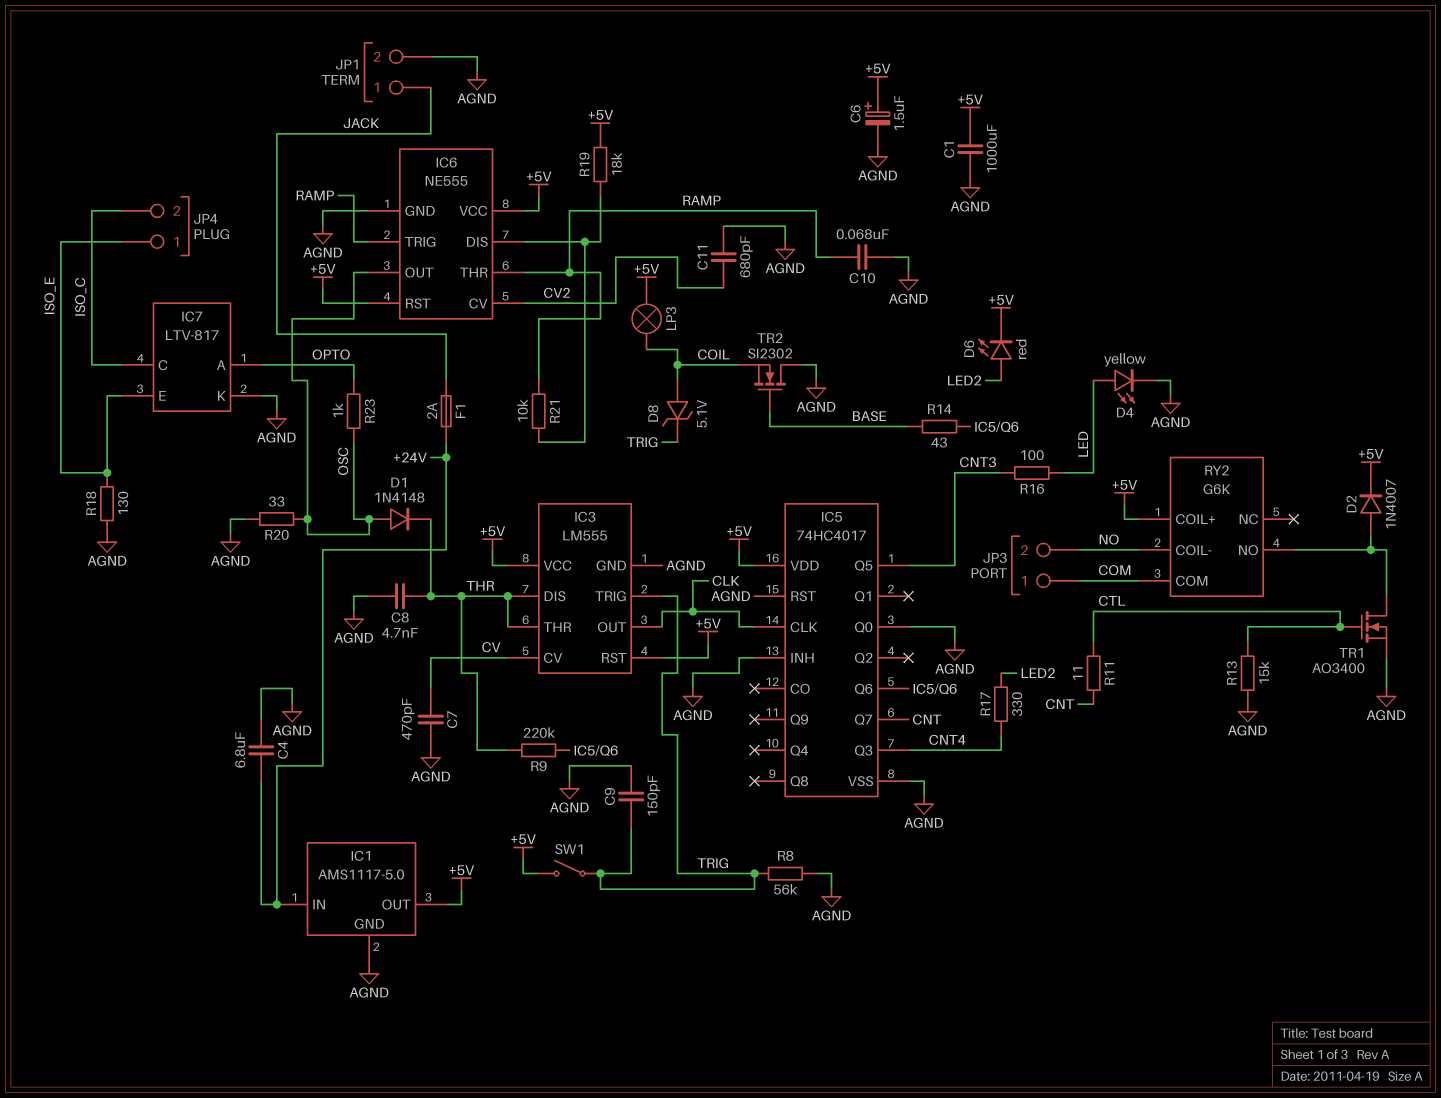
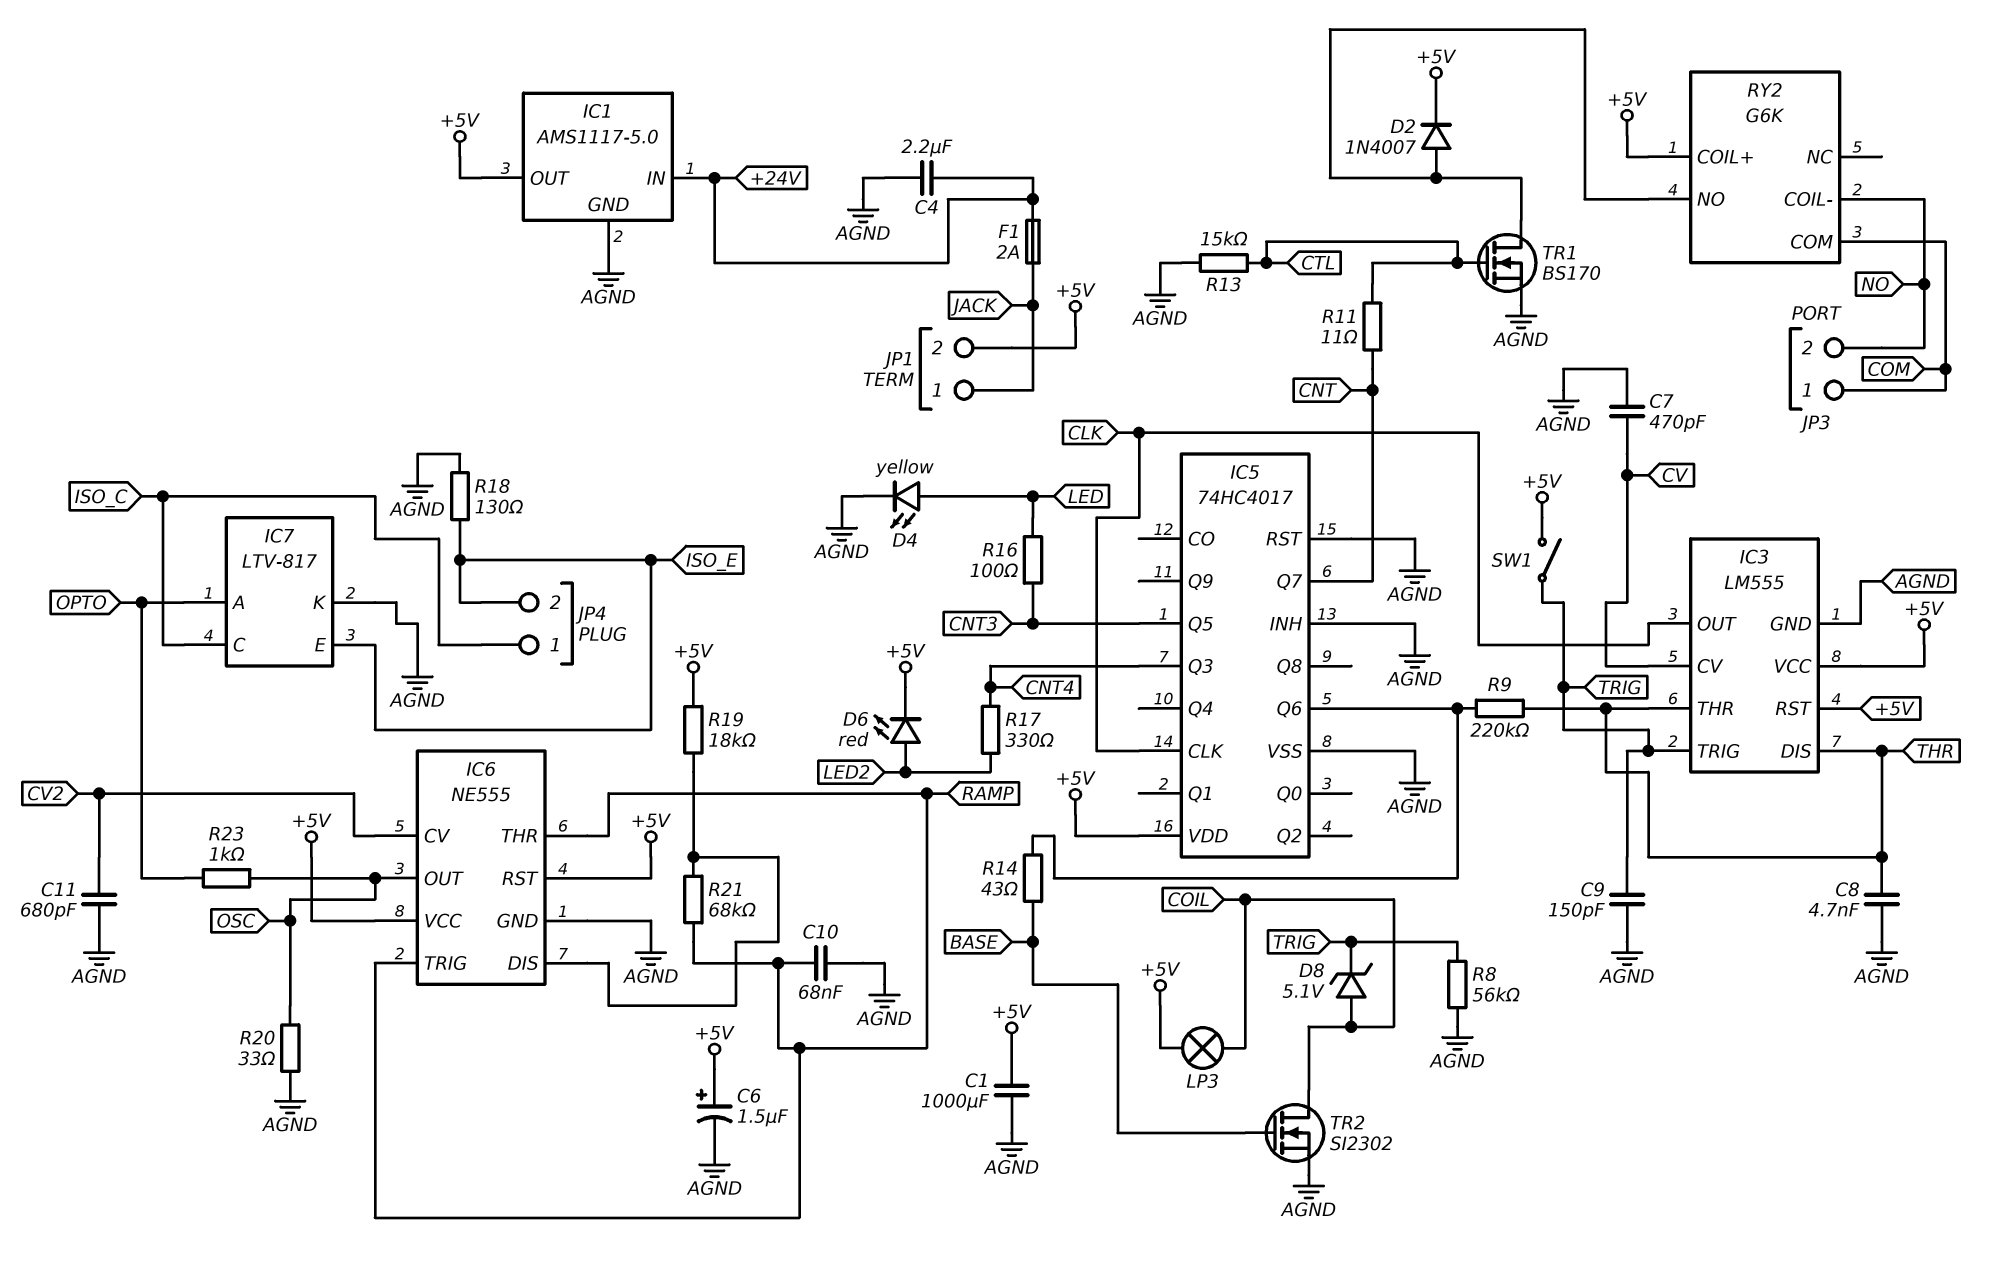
C4: 6.8uF (+24V, AGND) -> 2.2uF (+24V, AGND)
D1: diode 1N4148 (A OSC, K THR) -> none
IC5 pin Q0: AGND -> none
JP1 pin 2: AGND -> +5V
JP4 pin 1: ISO_E -> ISO_C
JP4 pin 2: ISO_C -> ISO_E
R21: 10k (IC6/DIS, RAMP) -> 68k (IC6/DIS, RAMP)
TR1: NMOS AO3400 (G CTL, D RY2/NO, S AGND) -> NMOS BS170 (G CTL, D RY2/NO, S AGND)
TR2: NMOS SI2302 (G BASE, D AGND, S COIL) -> NMOS SI2302 (G BASE, D COIL, S AGND)

